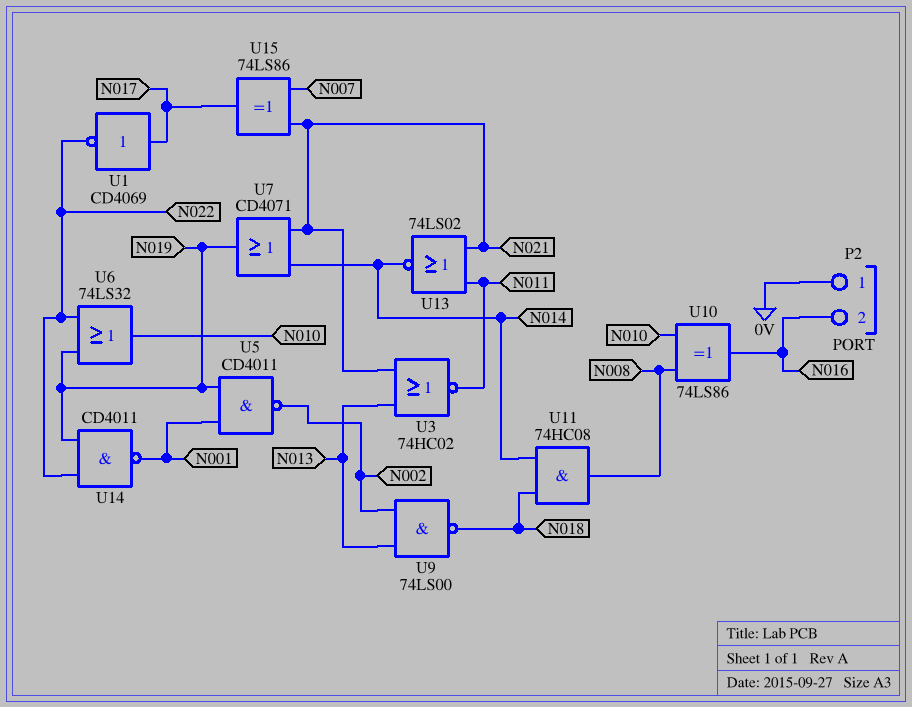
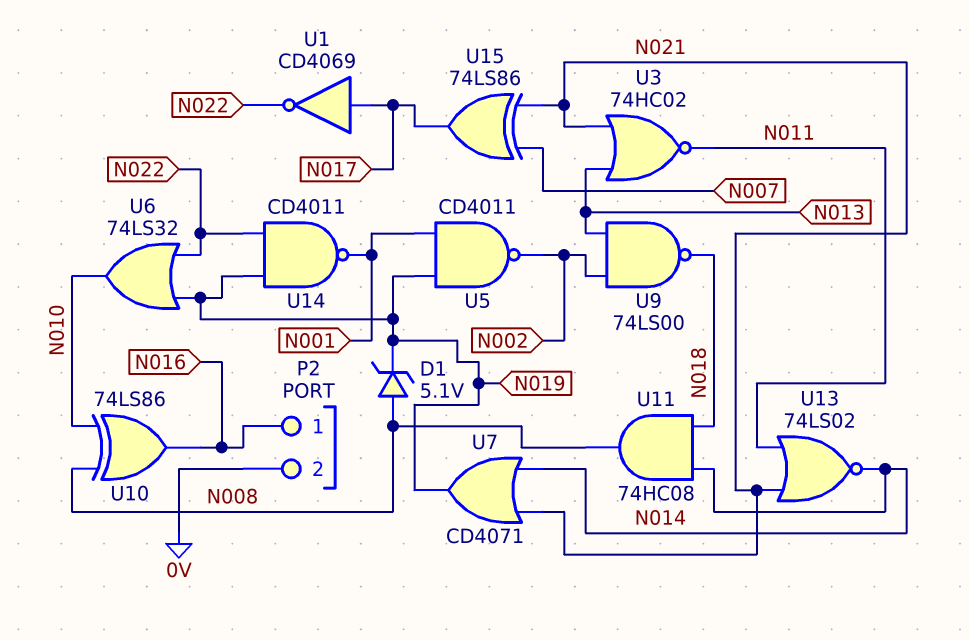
D1: none -> zener 5.1V (A N008, K N019)
P2 pin 1: 0V -> N016
P2 pin 2: N016 -> 0V

